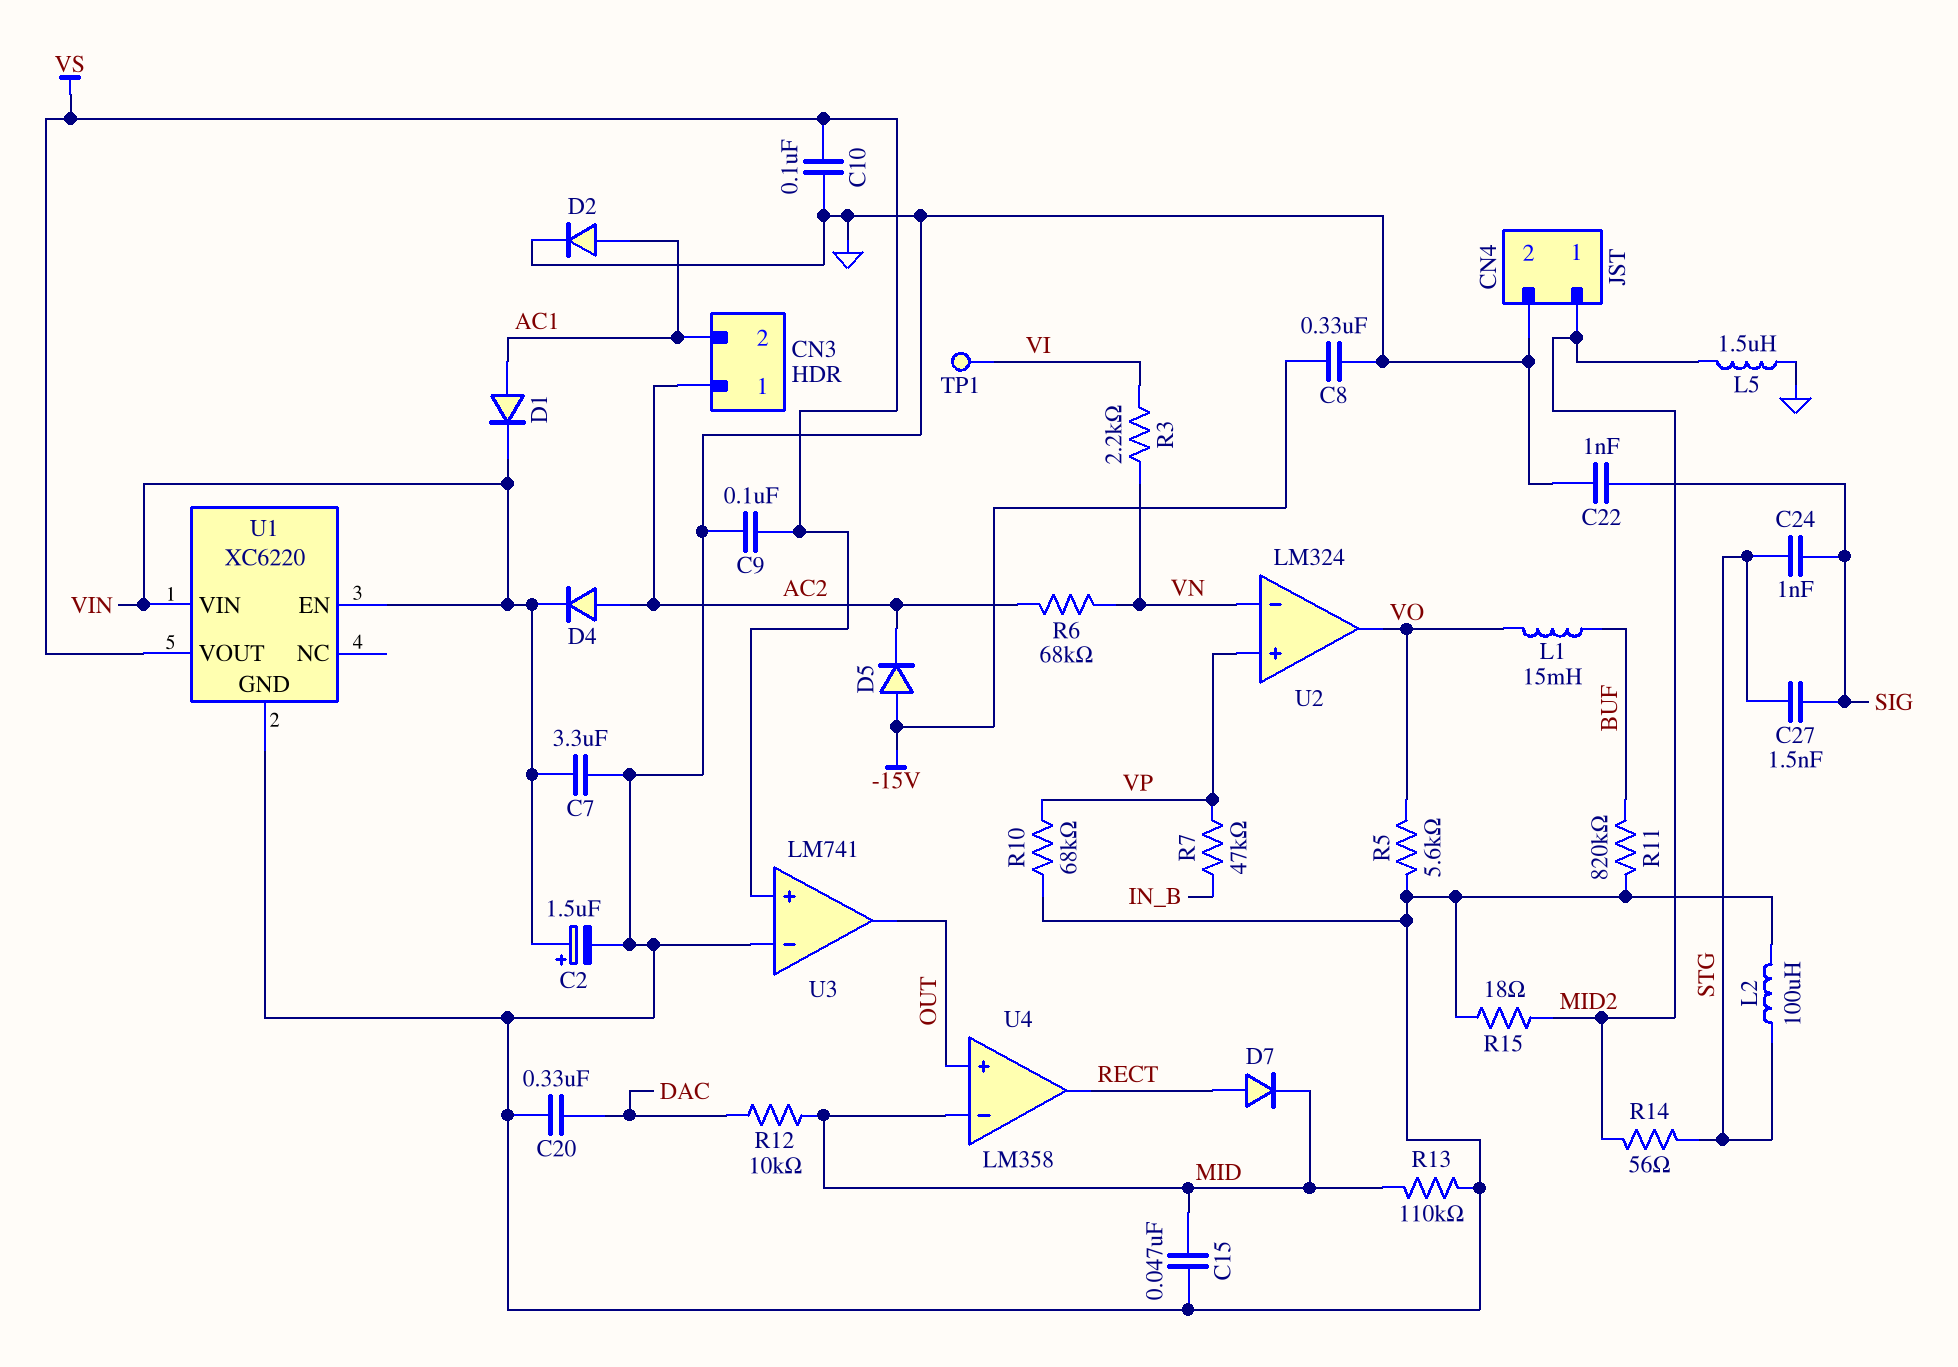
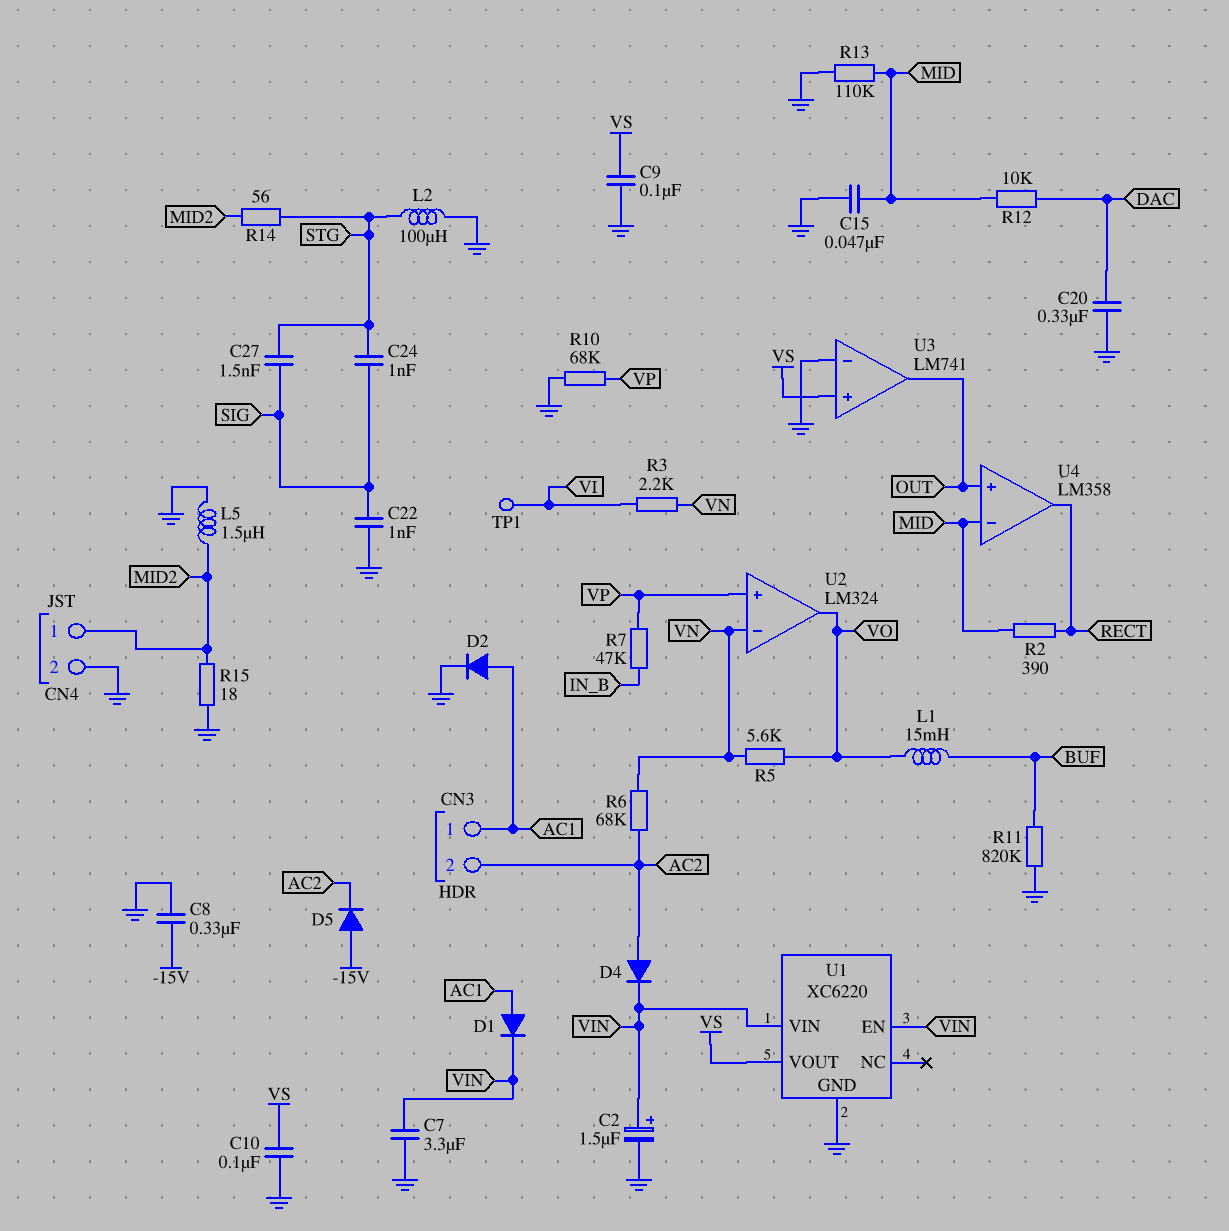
CN3 pin 1: AC2 -> AC1
CN3 pin 2: AC1 -> AC2
D7: diode (A RECT, K MID) -> none
R2: none -> 390 (MID, RECT)
R5: 5.6k (GND, VO) -> 5.6k (VN, VO)

